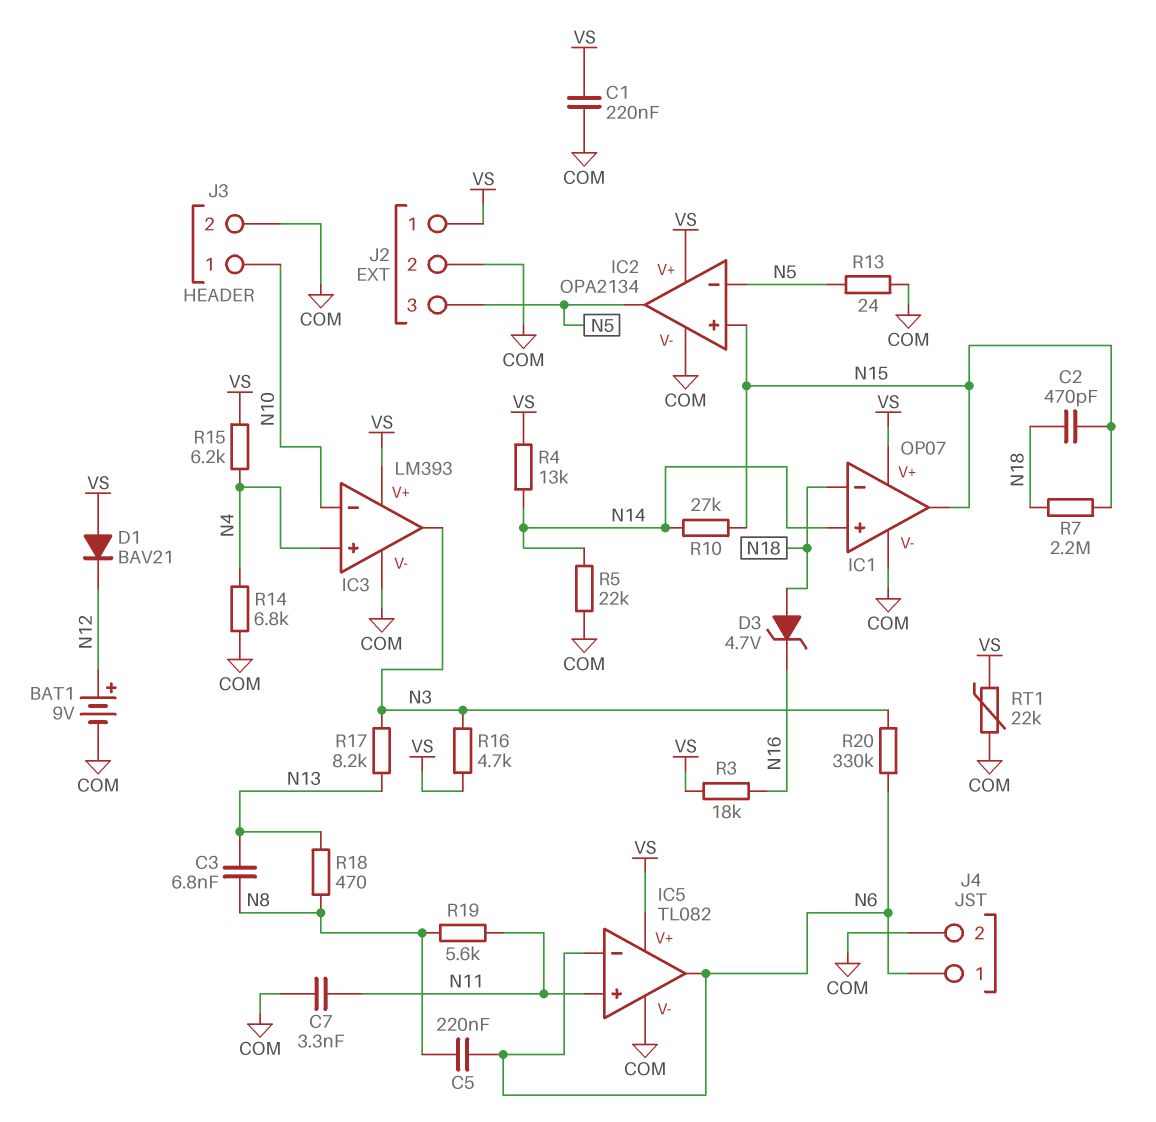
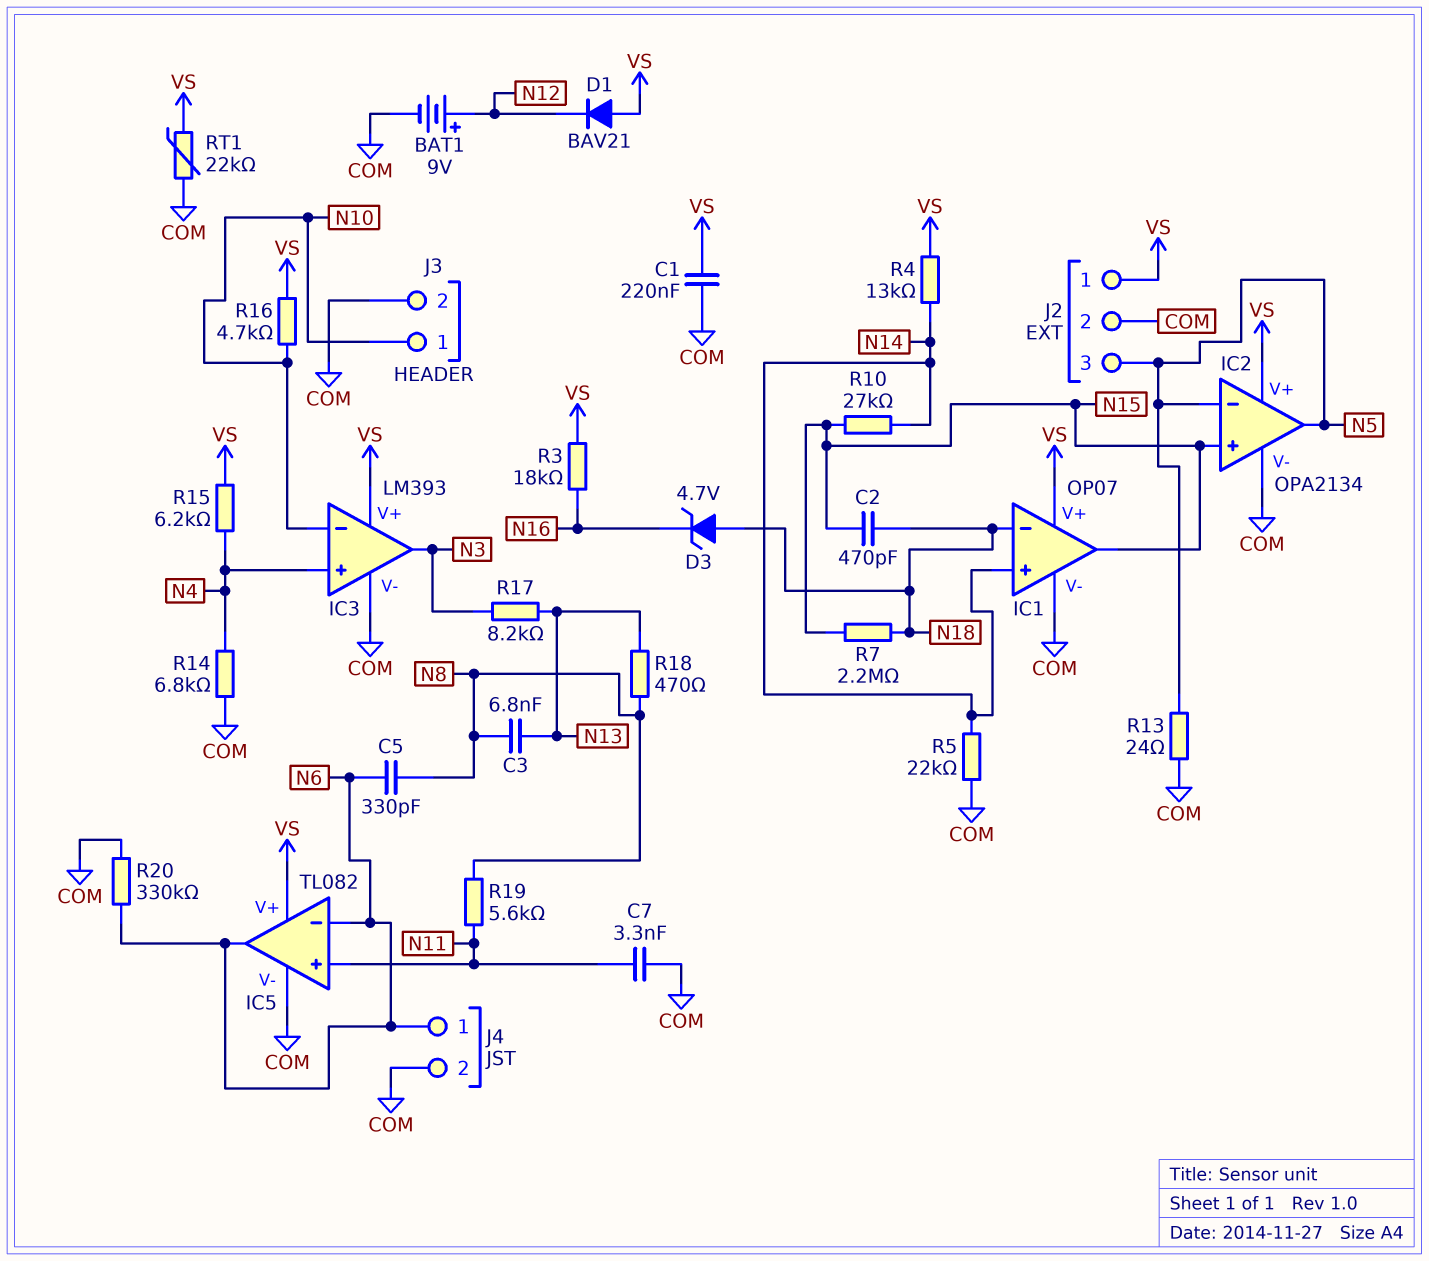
C5: 220nF (N6, N8) -> 330pF (N6, N8)
R16: 4.7k (N3, VS) -> 4.7k (N10, VS)
R20: 330k (N3, N6) -> 330k (COM, N6)

